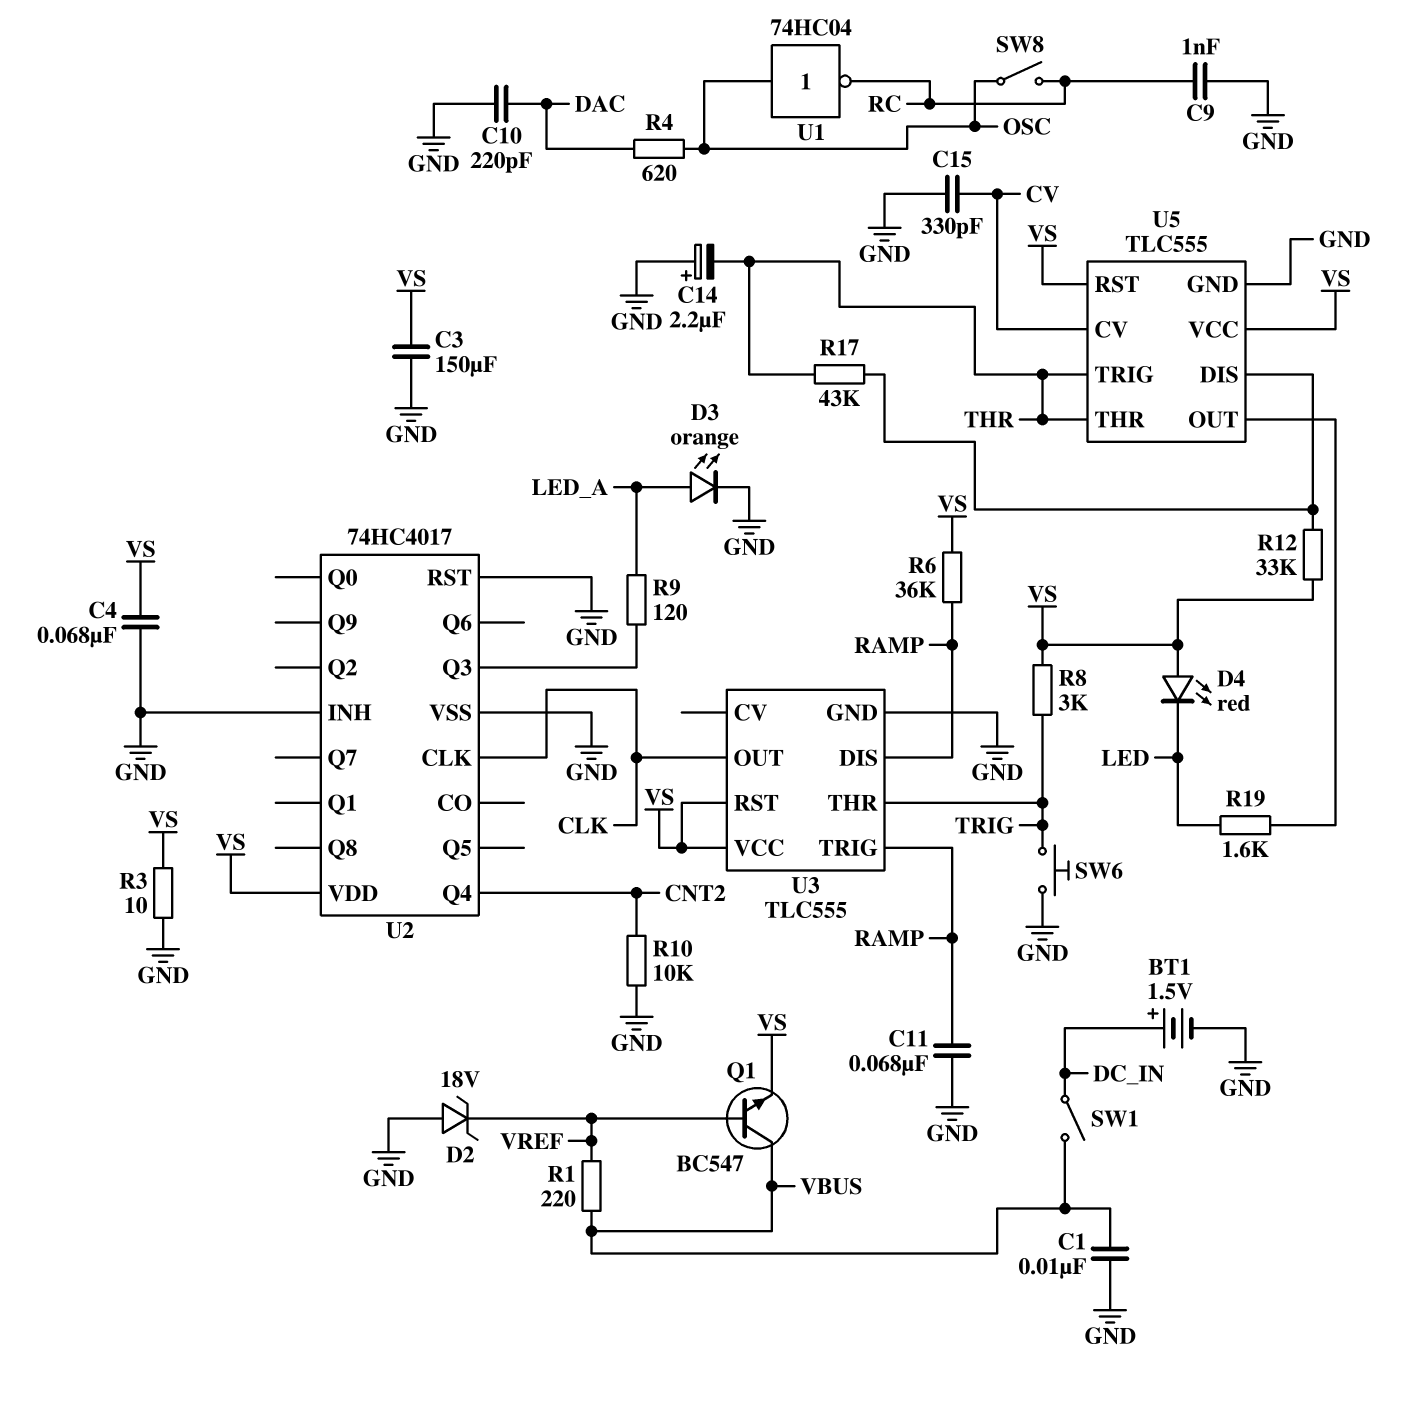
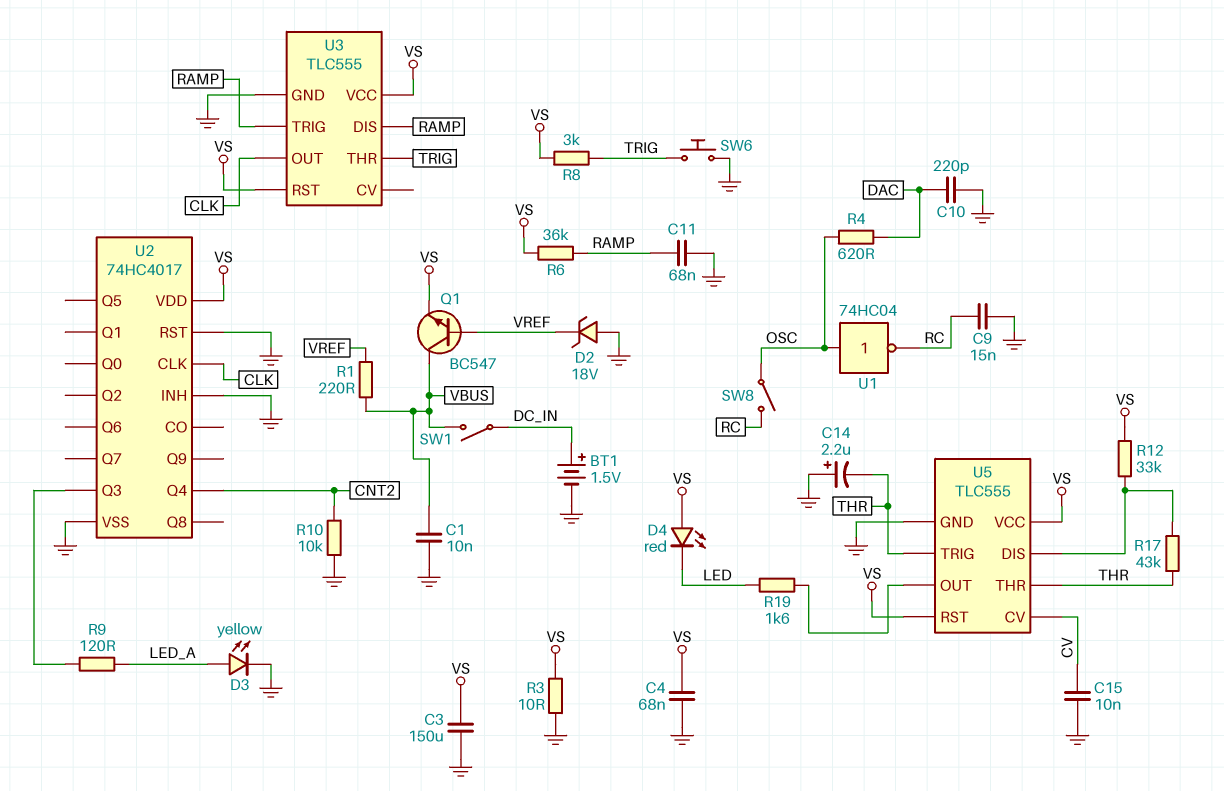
C9: 1nF (GND, RC) -> 15nF (GND, RC)
C15: 330pF (CV, GND) -> 10nF (CV, GND)
D3: LED orange (A LED_A, K GND) -> LED yellow (A LED_A, K GND)

